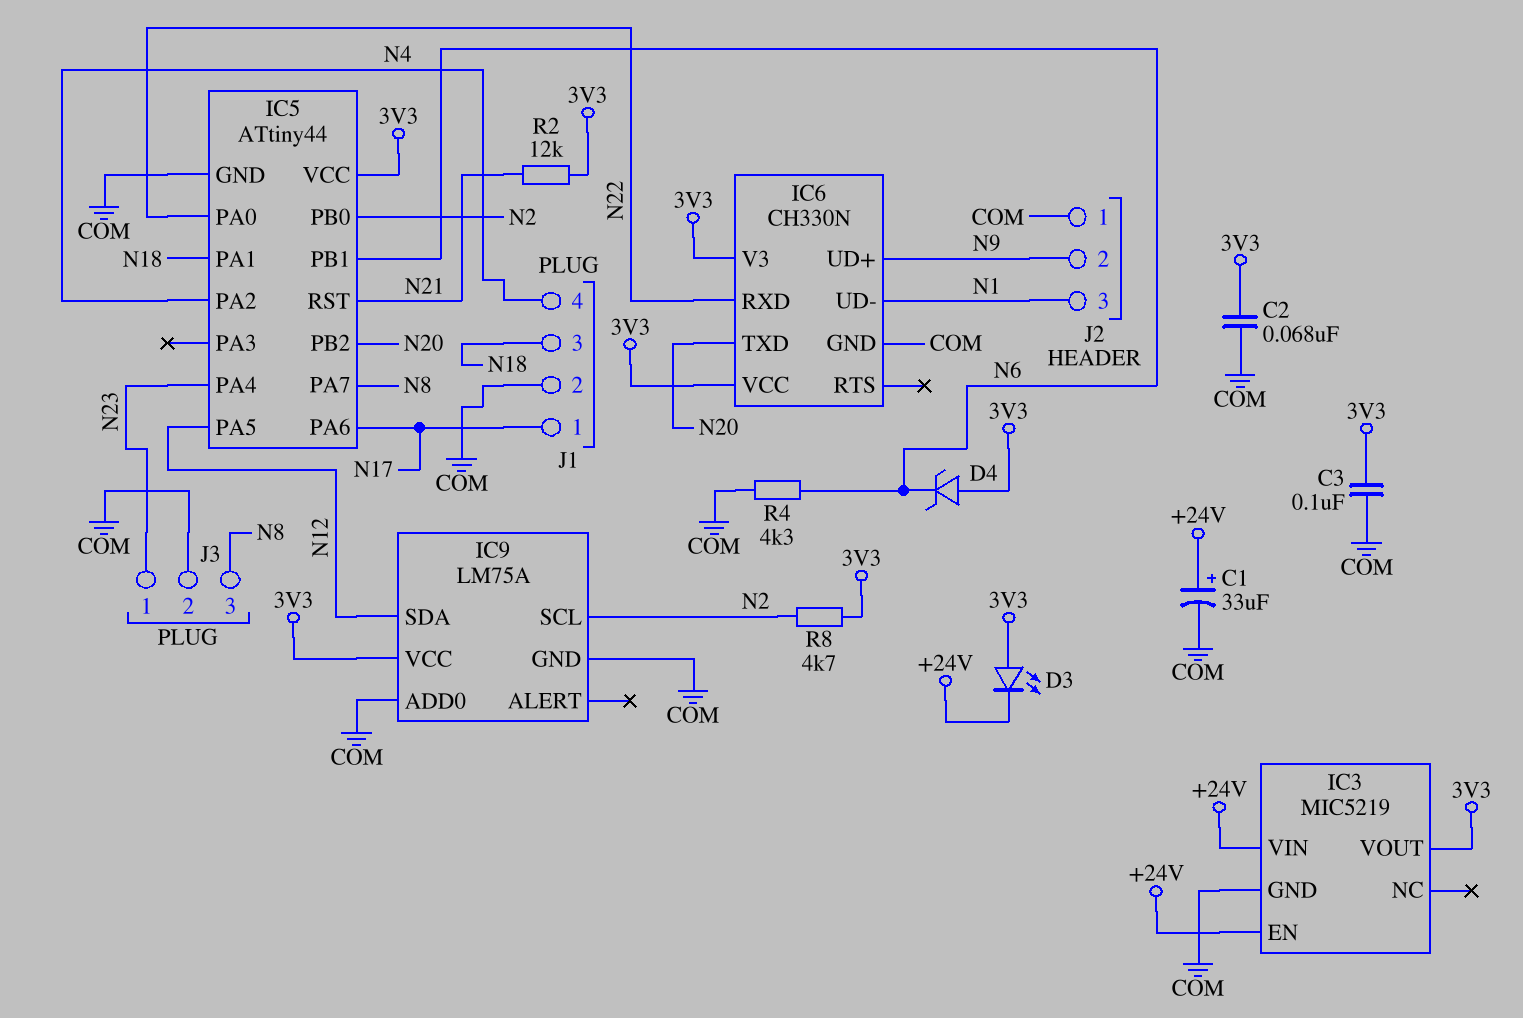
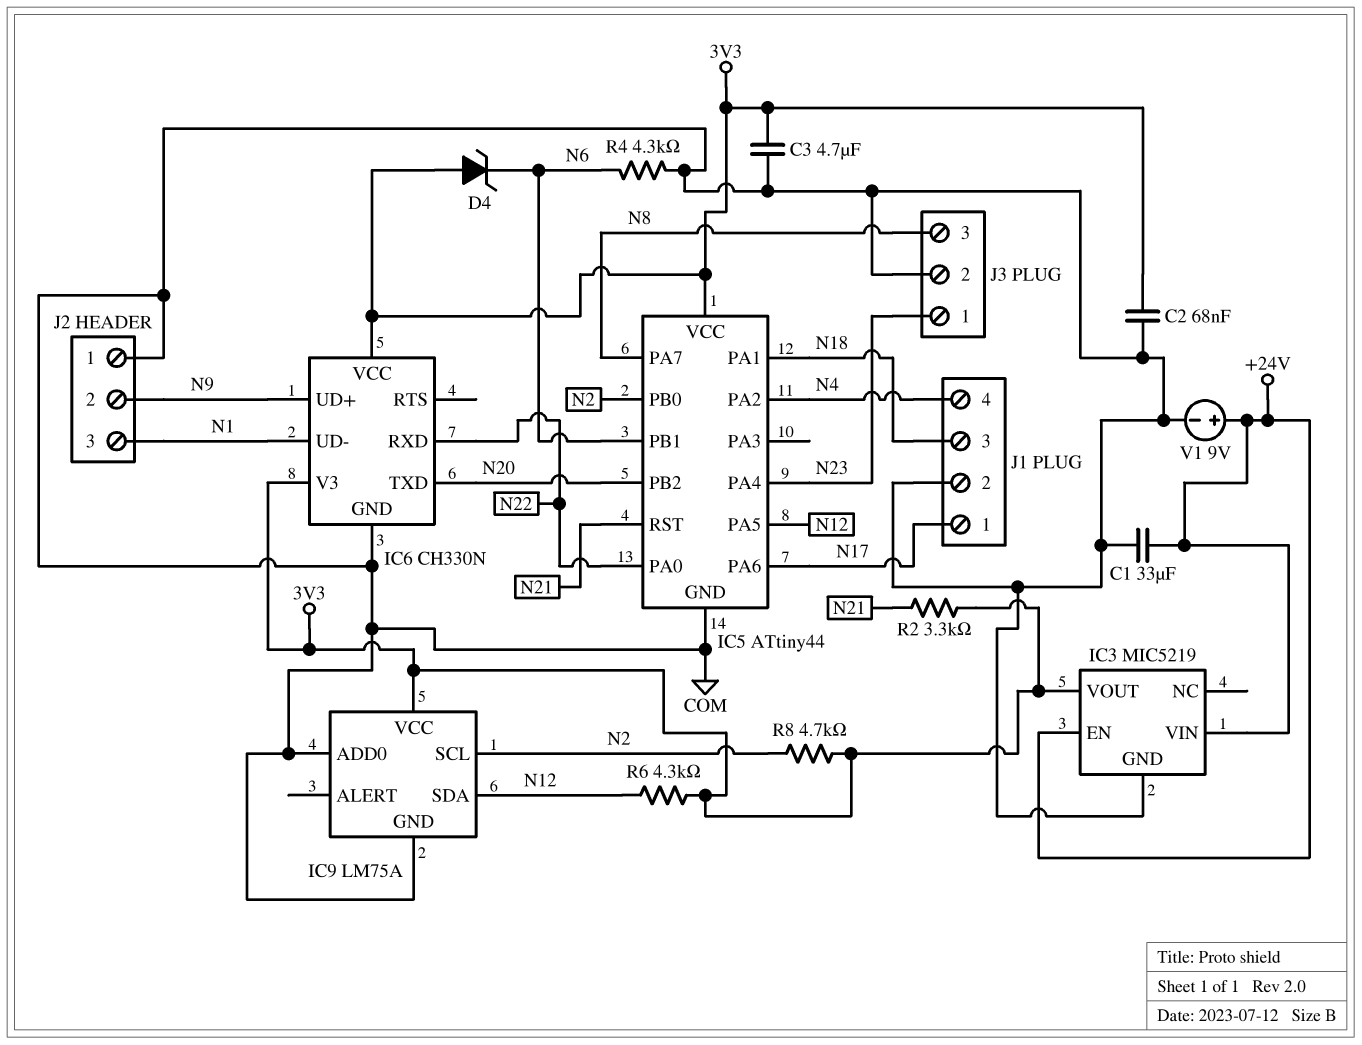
C1: 33uF (plus +24V, minus COM) -> 33uF (+24V, COM)
C3: 100nF (3V3, COM) -> 4.7uF (3V3, COM)
D3: LED (A 3V3, K +24V) -> none
R2: 12k (3V3, N21) -> 3.3k (3V3, N21)
R6: none -> 4.3k (3V3, N12)
V1: none -> 9V (plus +24V, minus COM)

